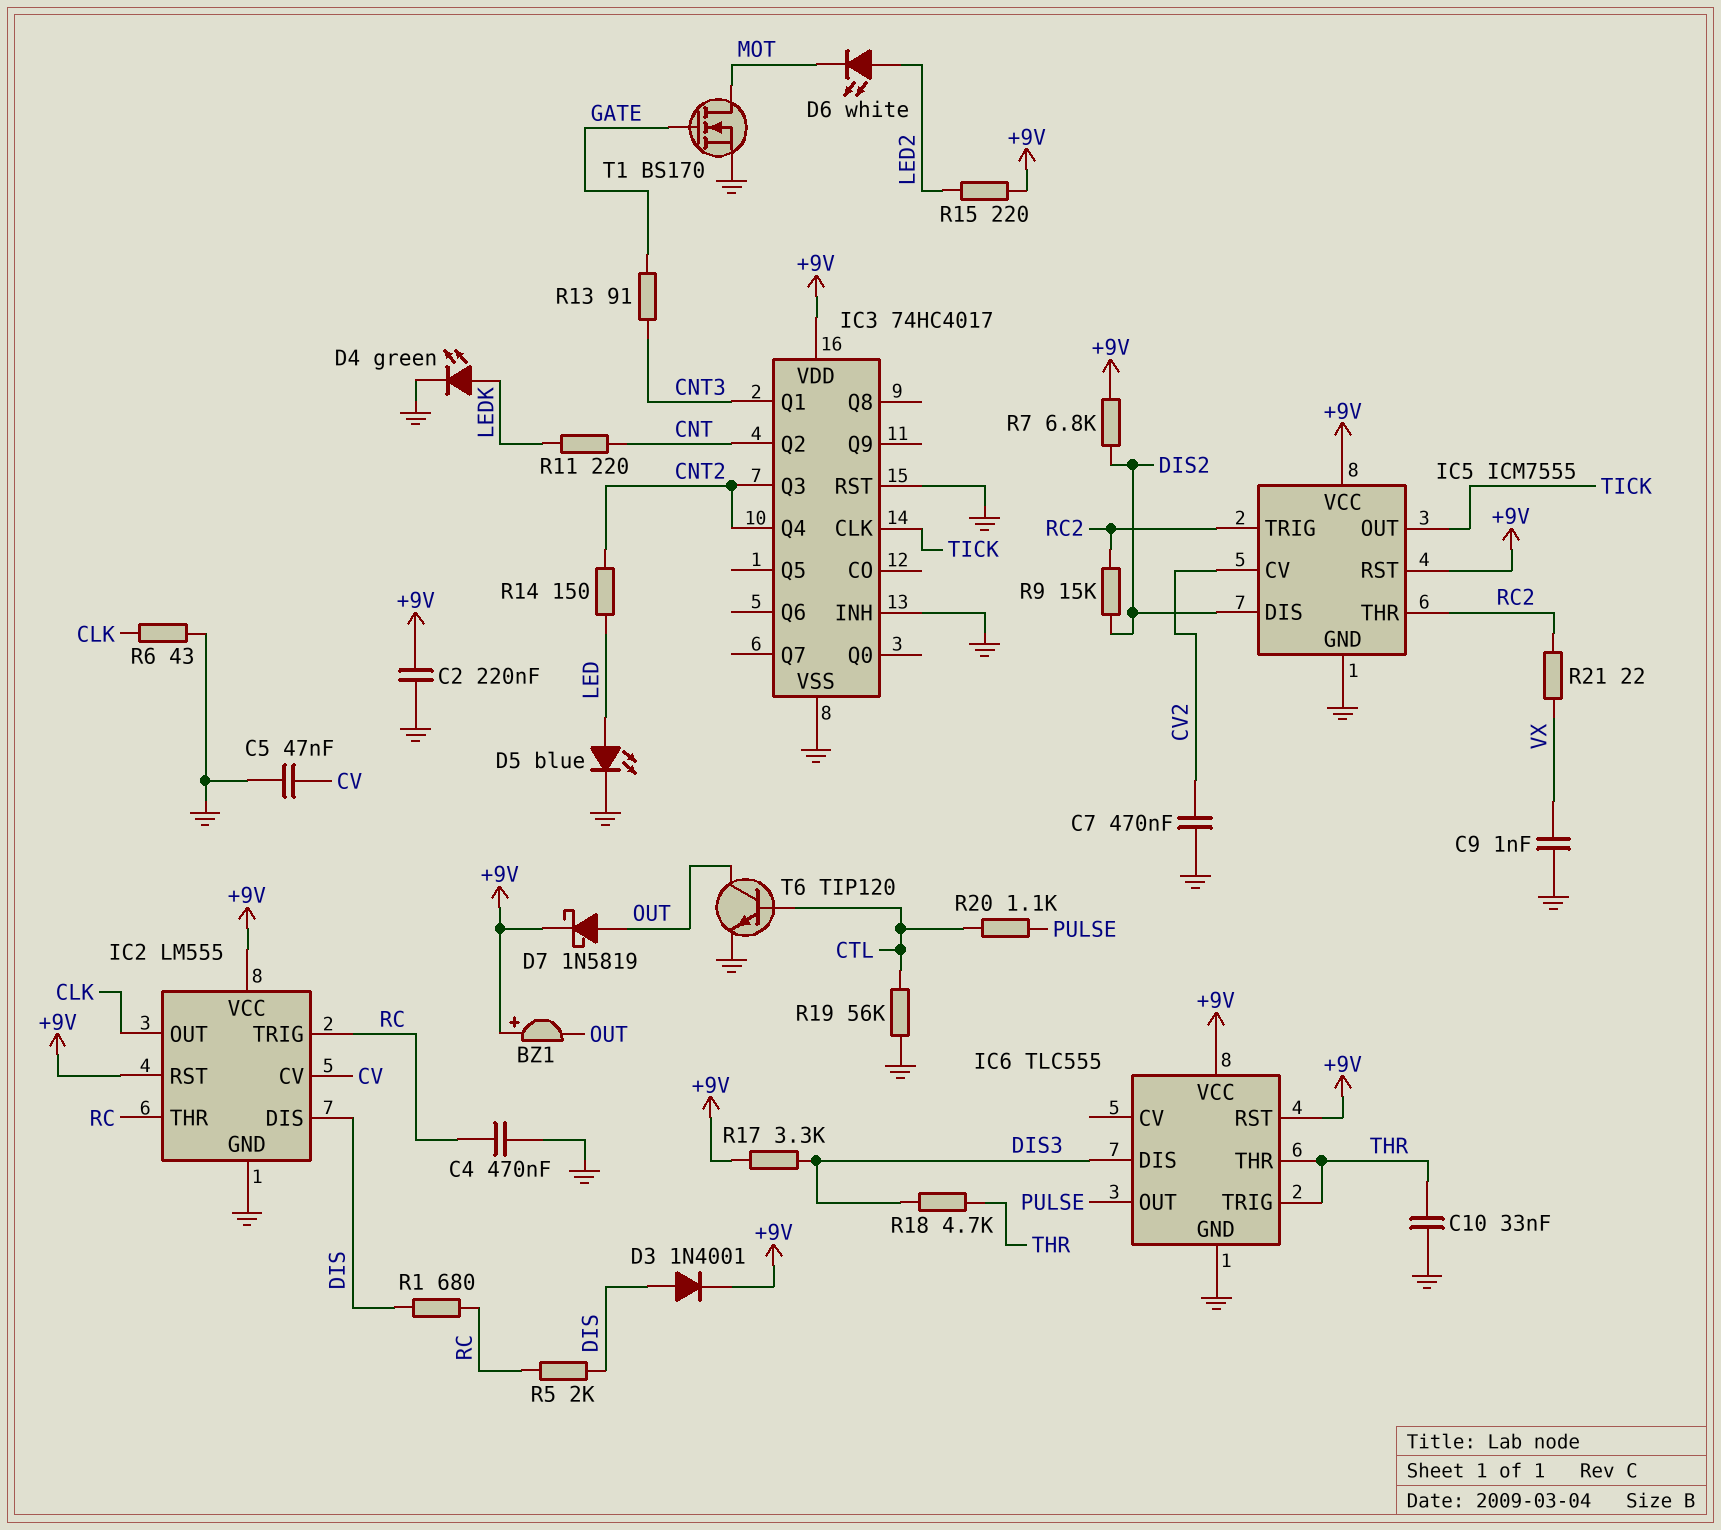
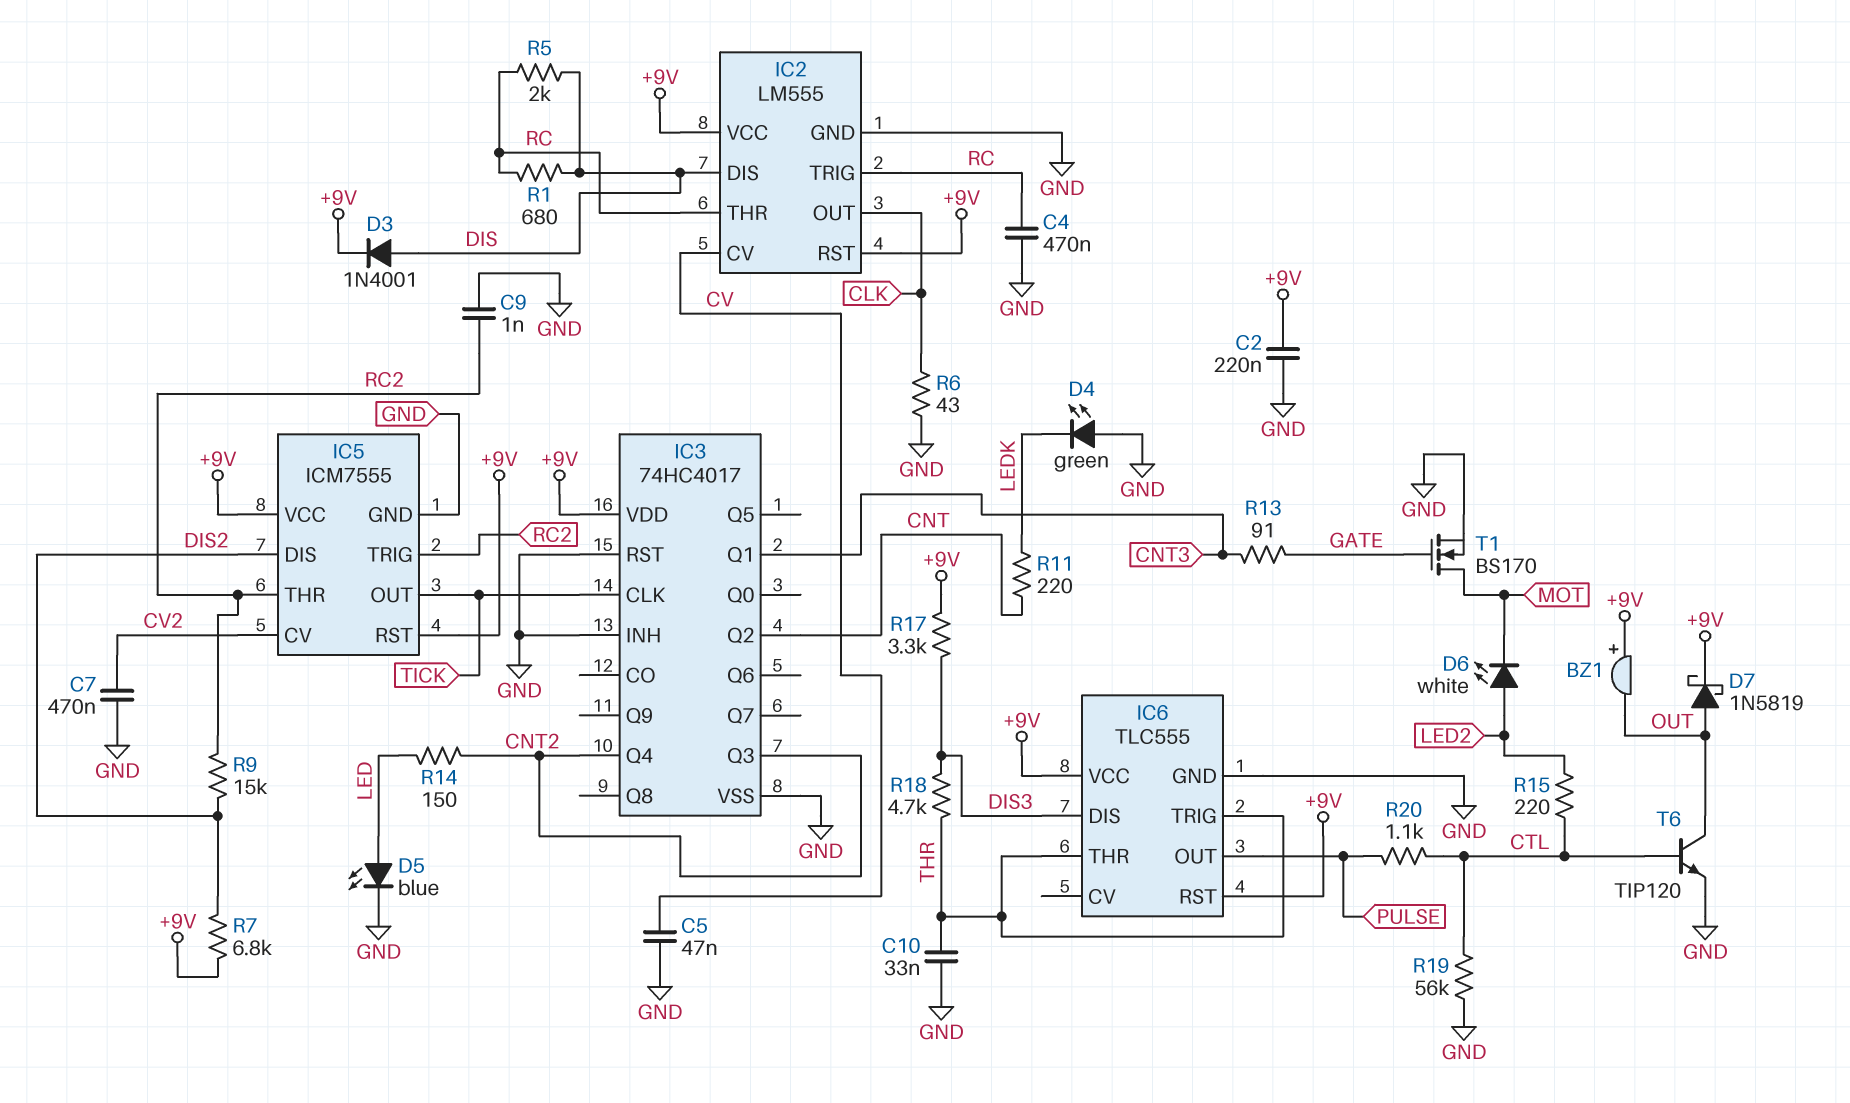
C9: 1nF (GND, VX) -> 1nF (GND, RC2)
D4: LED green (A LEDK, K GND) -> LED green (A GND, K LEDK)
R15: 220 (+9V, LED2) -> 220 (CTL, LED2)
R21: 22 (RC2, VX) -> none

